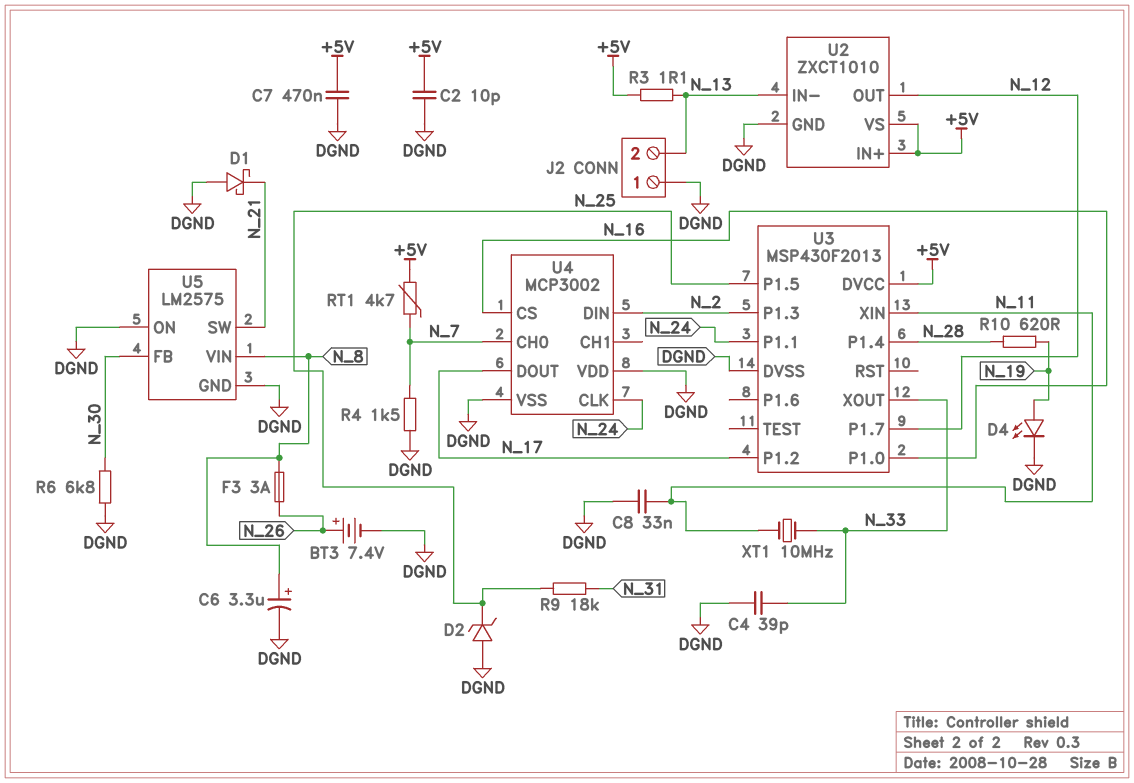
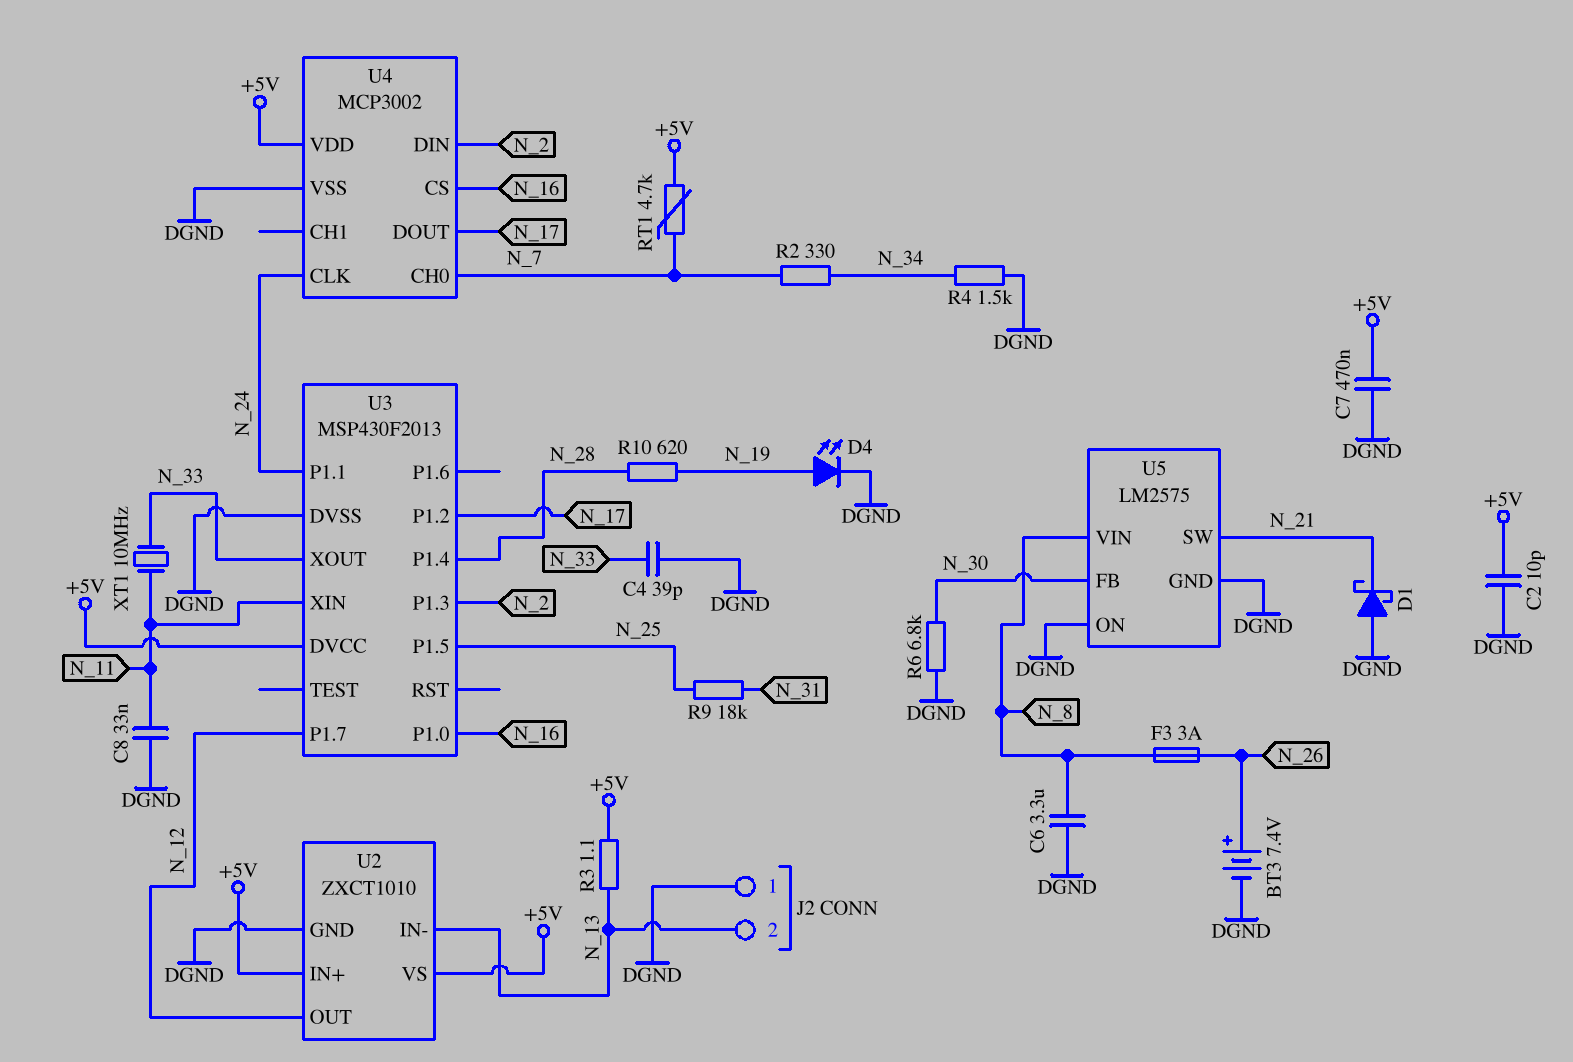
C6: 3.3uF (plus N_8, minus DGND) -> 3.3uF (DGND, N_8)
D2: zener (A DGND, K N_25) -> none
R2: none -> 330 (N_7, N_34)
R4: 1.5k (DGND, N_7) -> 1.5k (DGND, N_34)
U4 pin VDD: DGND -> +5V

